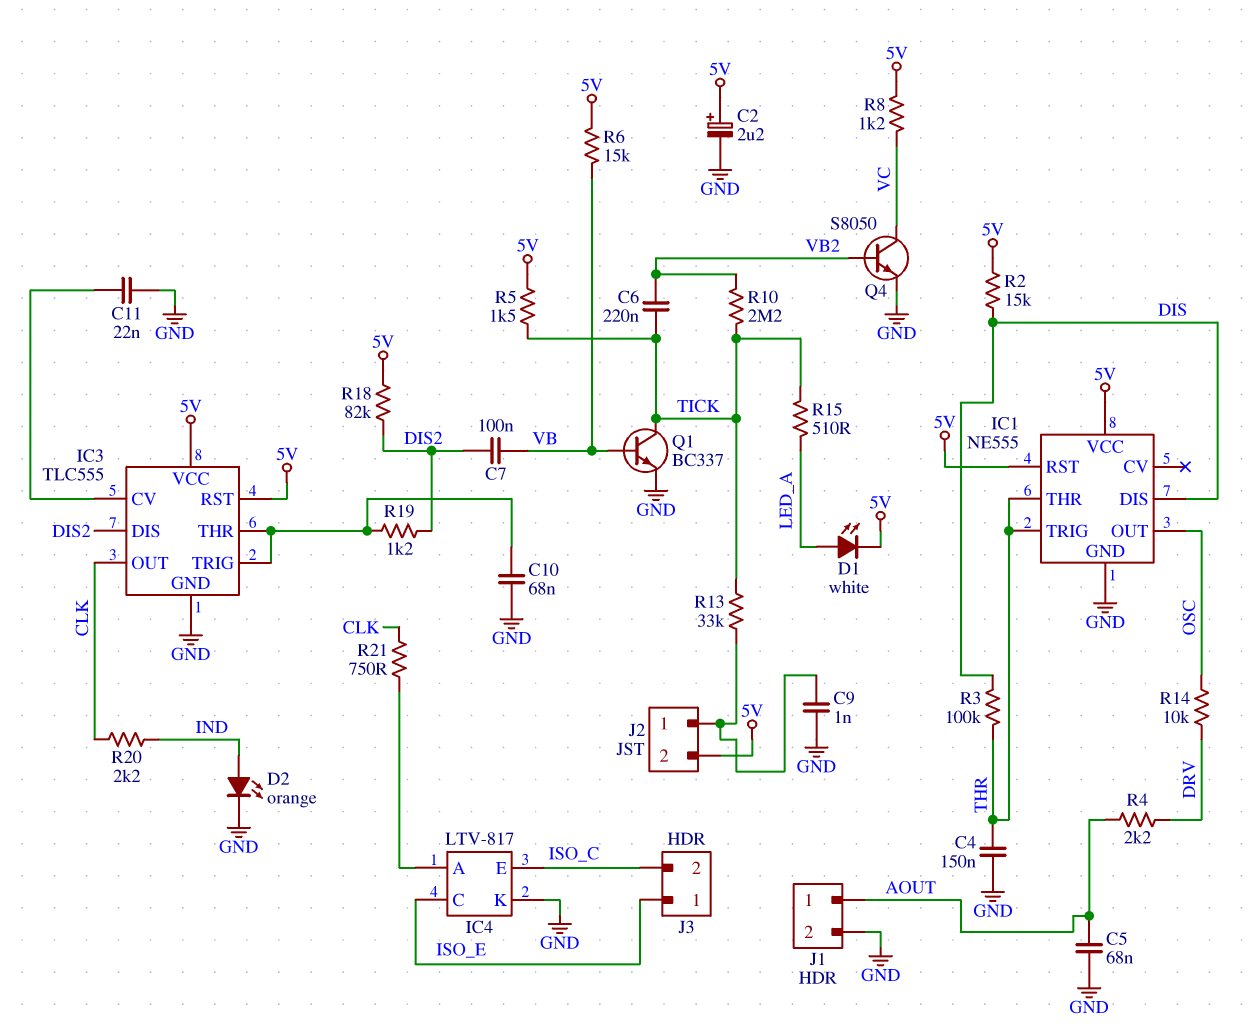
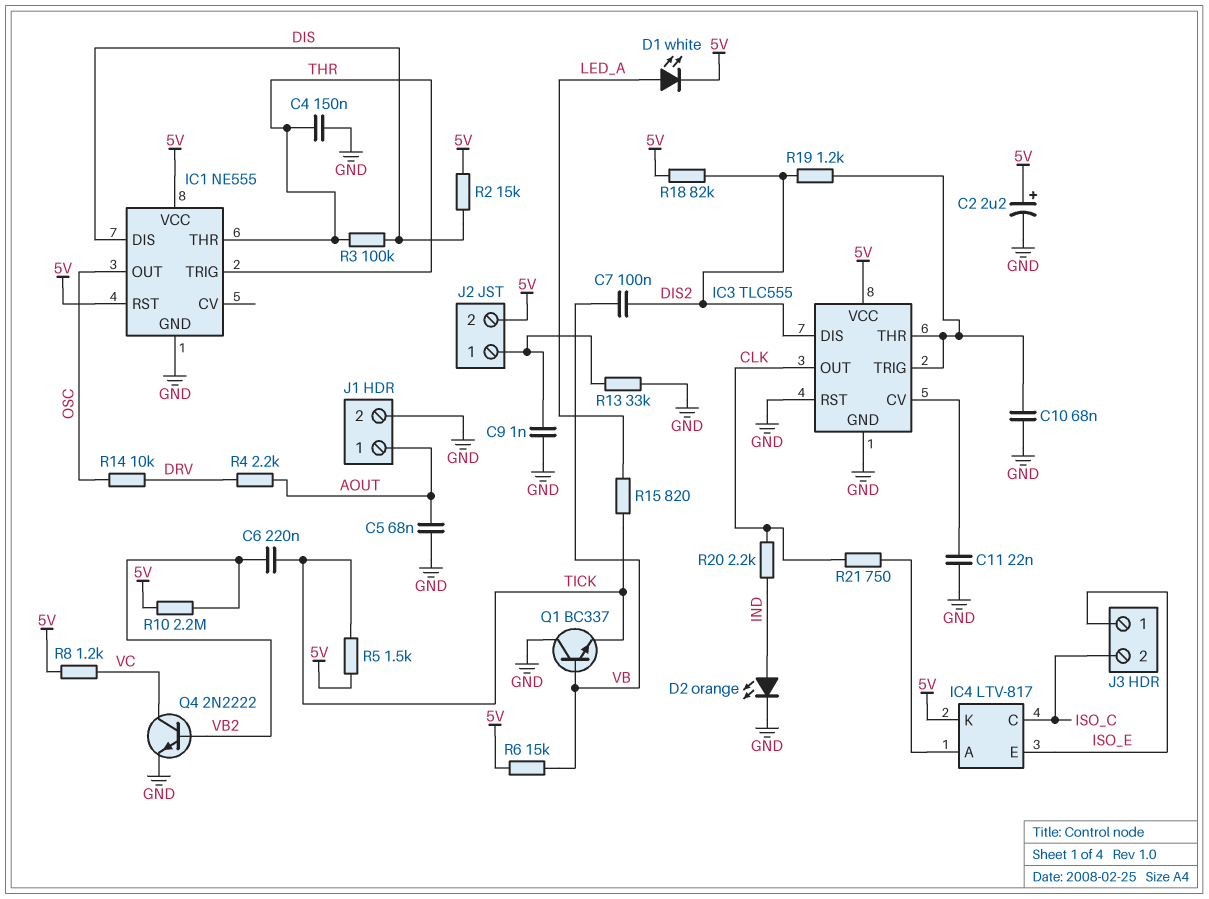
IC3 pin RST: 5V -> GND
IC4 pin C: ISO_E -> ISO_C
IC4 pin E: ISO_C -> ISO_E
IC4 pin K: GND -> 5V
Q1: NPN BC337 (B VB, C TICK, E GND) -> NPN BC337 (B VB, C GND, E TICK)
Q4: NPN S8050 (B VB2, C VC, E GND) -> NPN 2N2222 (B VB2, C VC, E GND)
R10: 2.2M (TICK, VB2) -> 2.2M (5V, VB2)
R13: 33k (J2/1, TICK) -> 33k (GND, J2/1)
R15: 510 (LED_A, TICK) -> 820 (LED_A, TICK)

